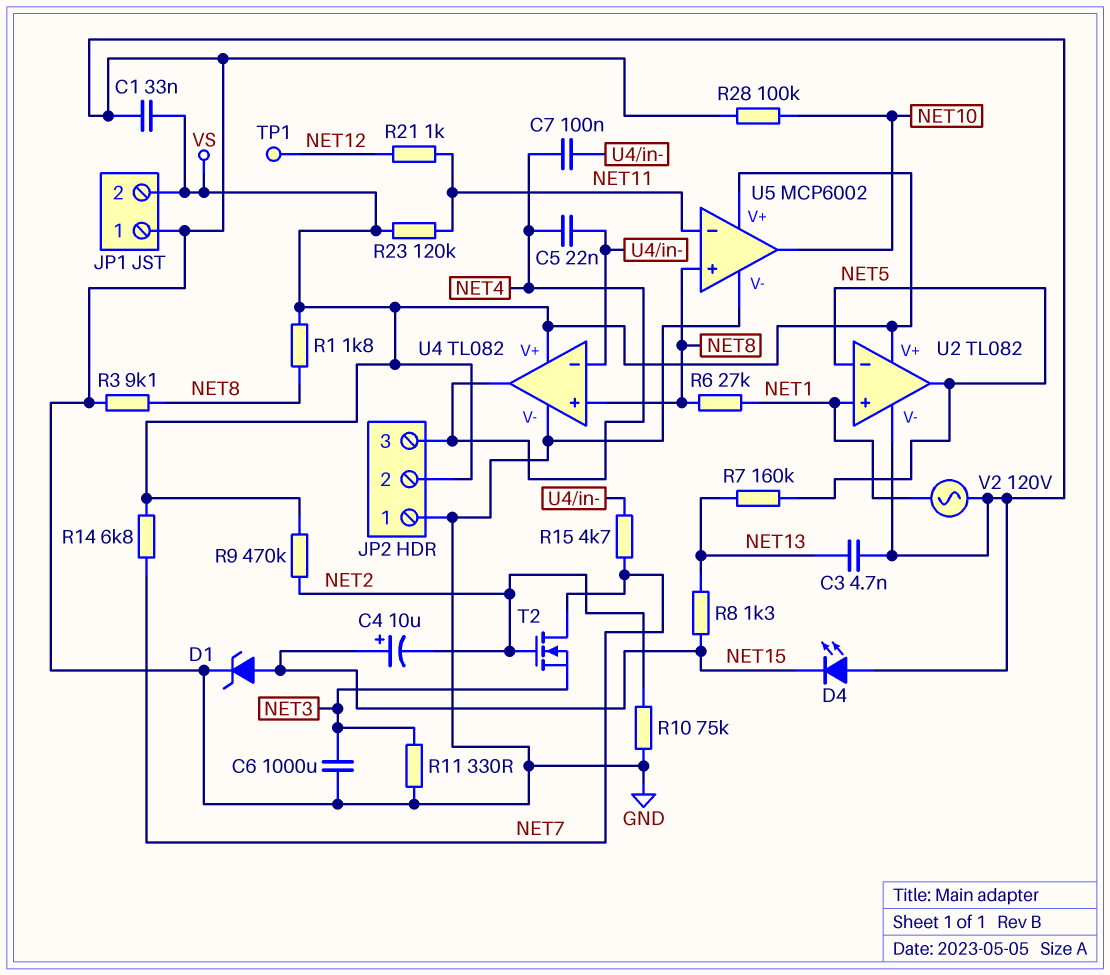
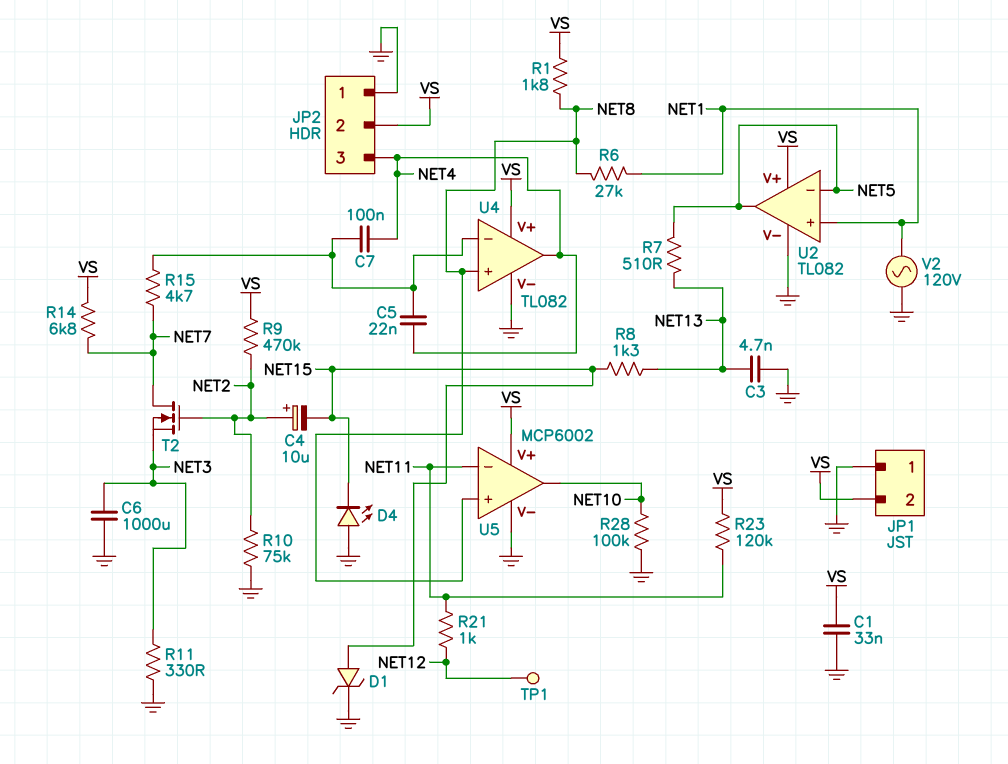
C4: 10uF (plus NET15, minus NET2) -> 10uF (plus NET2, minus NET15)
R3: 9.1k (GND, NET8) -> none
R7: 160k (NET5, NET13) -> 510 (NET5, NET13)

